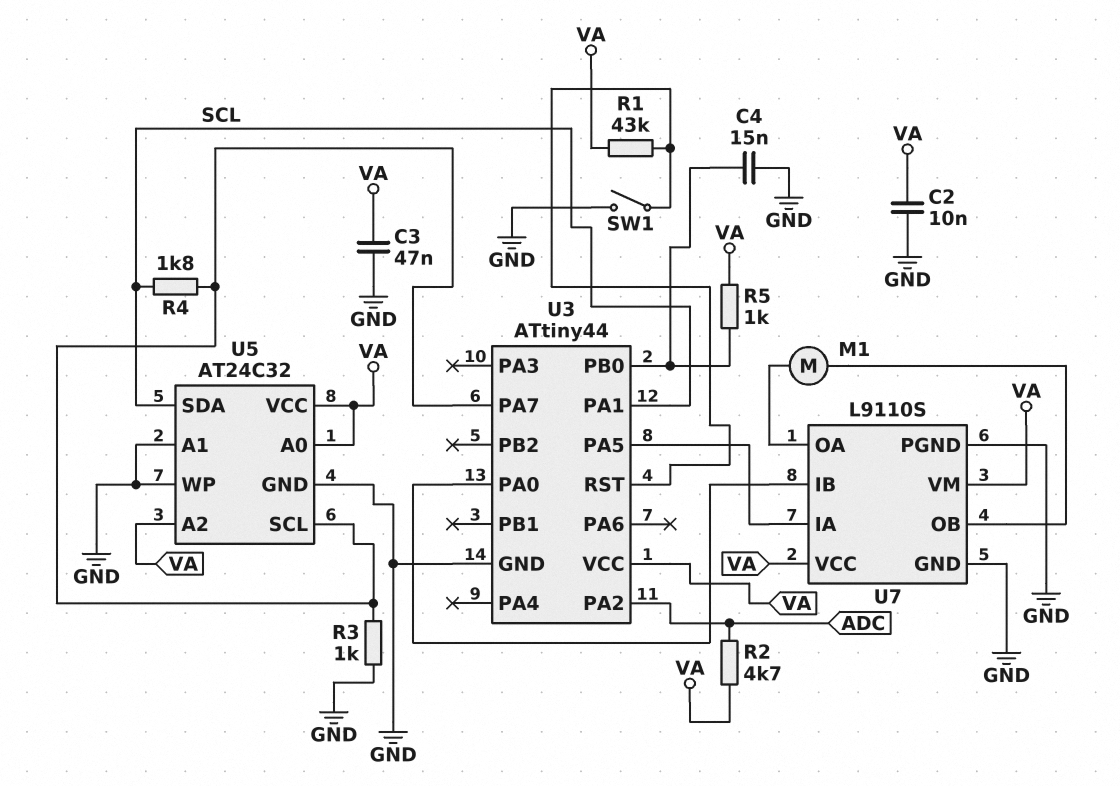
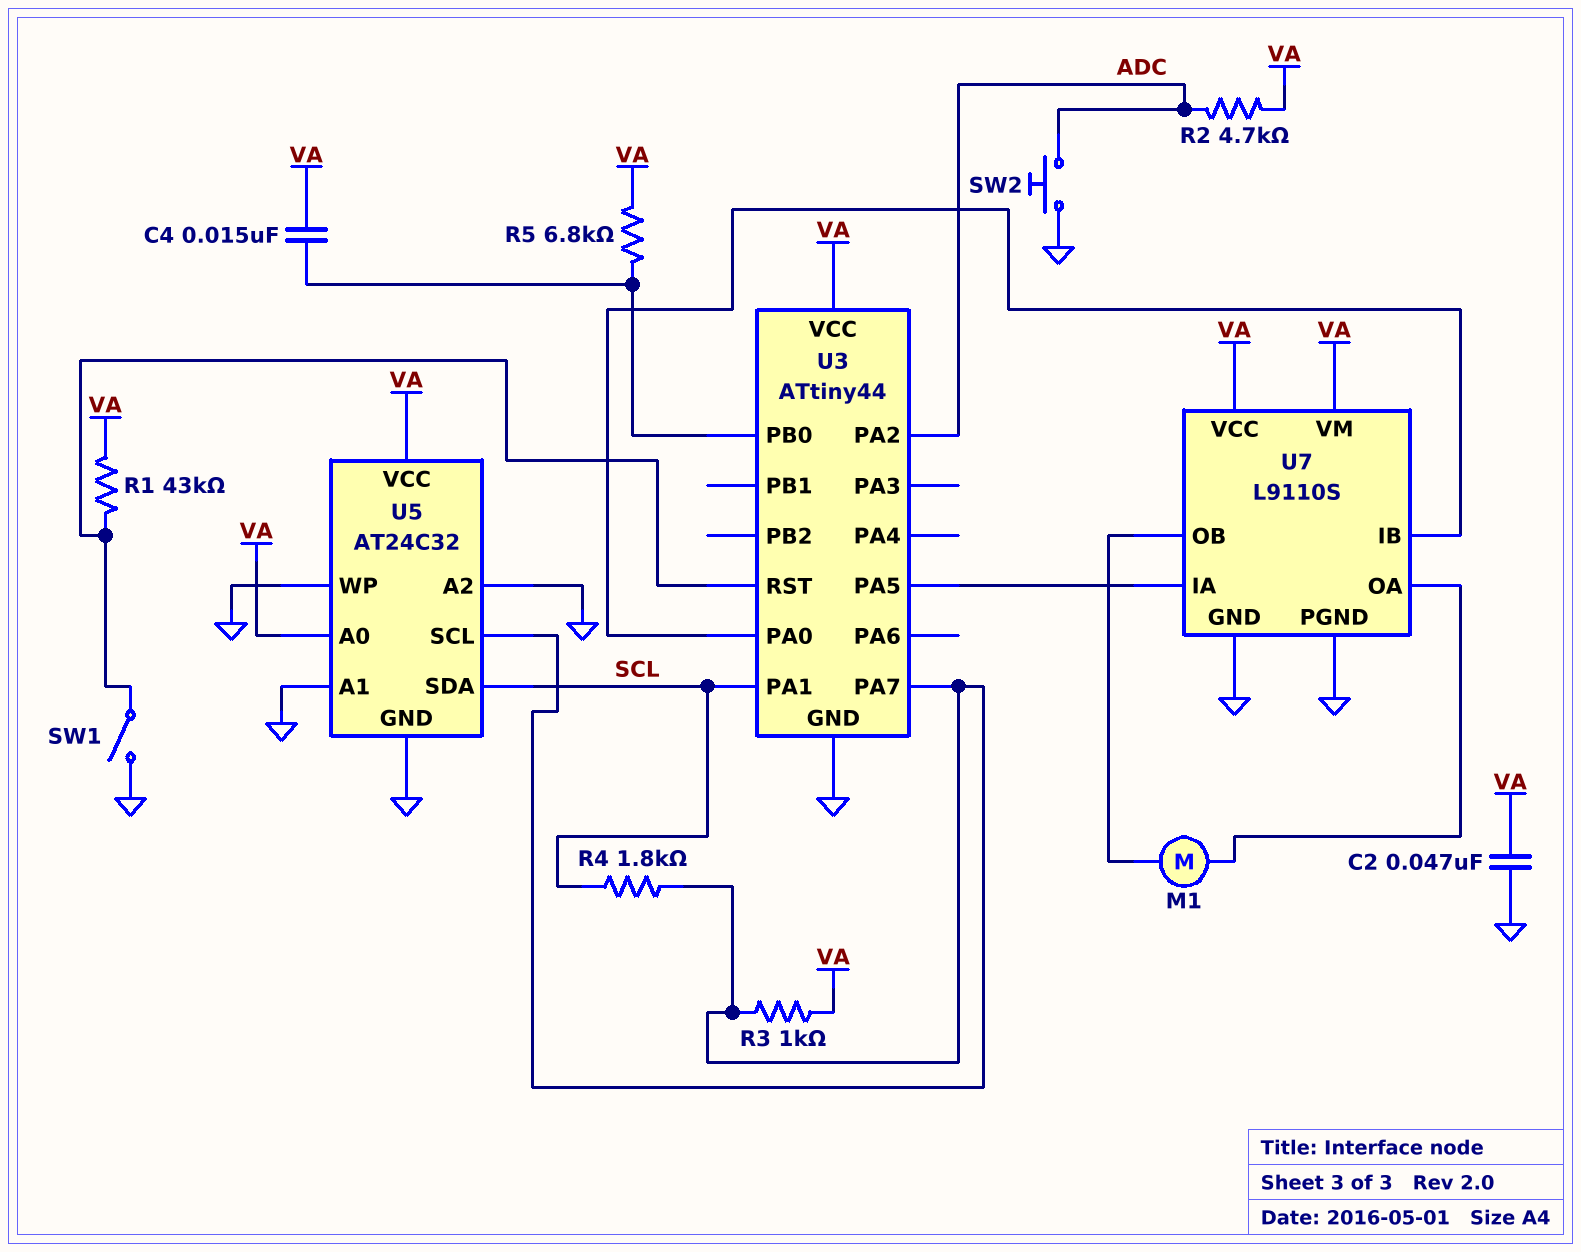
C2: 10nF (GND, VA) -> 47nF (GND, VA)
C3: 47nF (GND, VA) -> none
C4: 15nF (GND, U3/PB0) -> 15nF (U3/PB0, VA)
R3: 1k (GND, U3/PA7) -> 1k (U3/PA7, VA)
R5: 1k (U3/PB0, VA) -> 6.8k (U3/PB0, VA)
SW2: none -> button (ADC, GND)
U5 pin A2: VA -> GND

